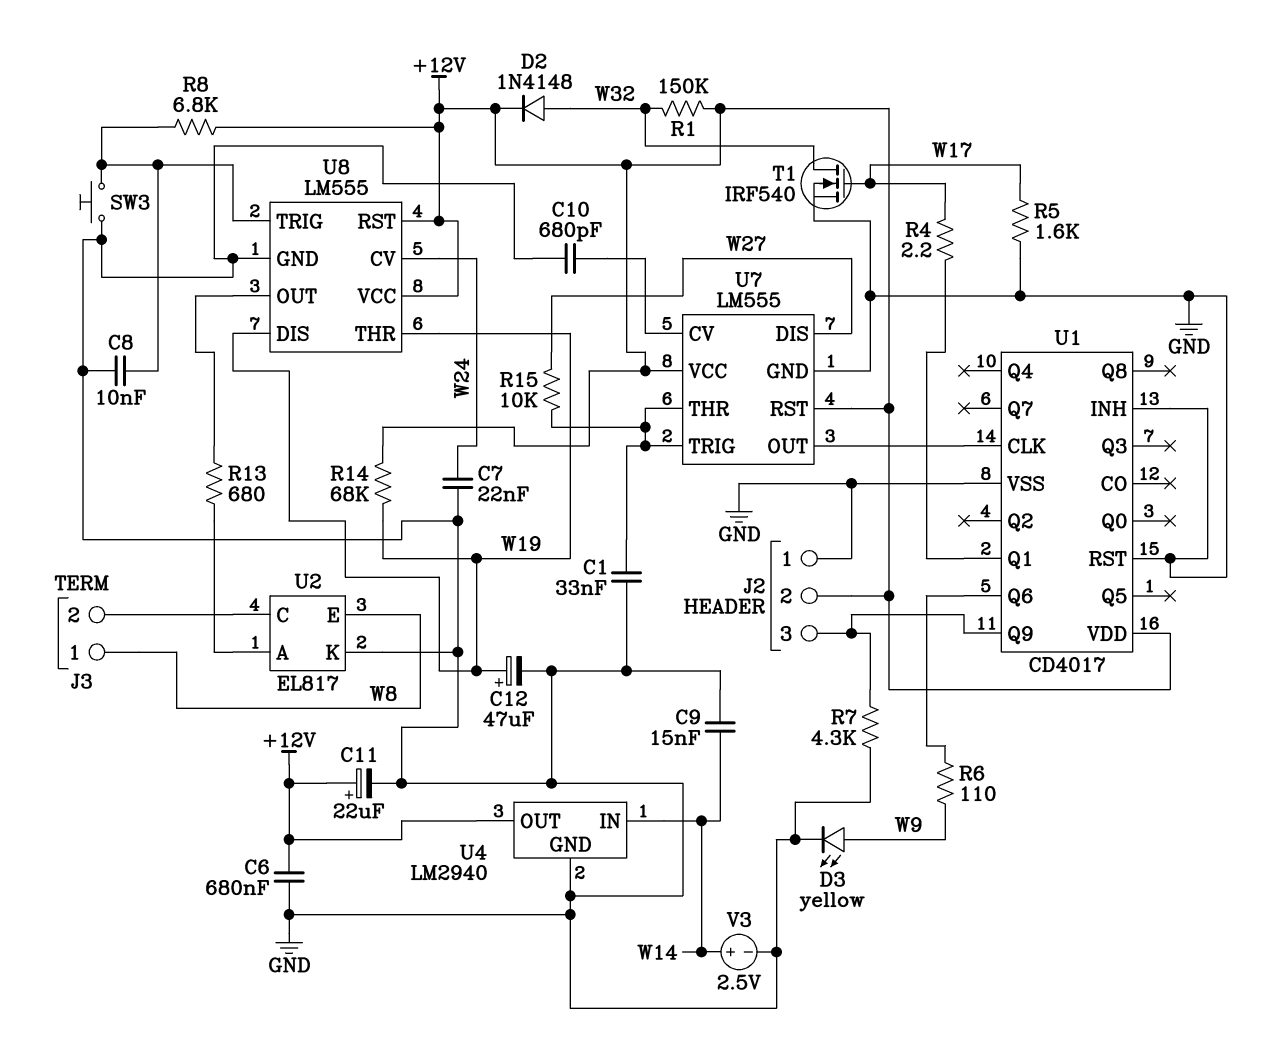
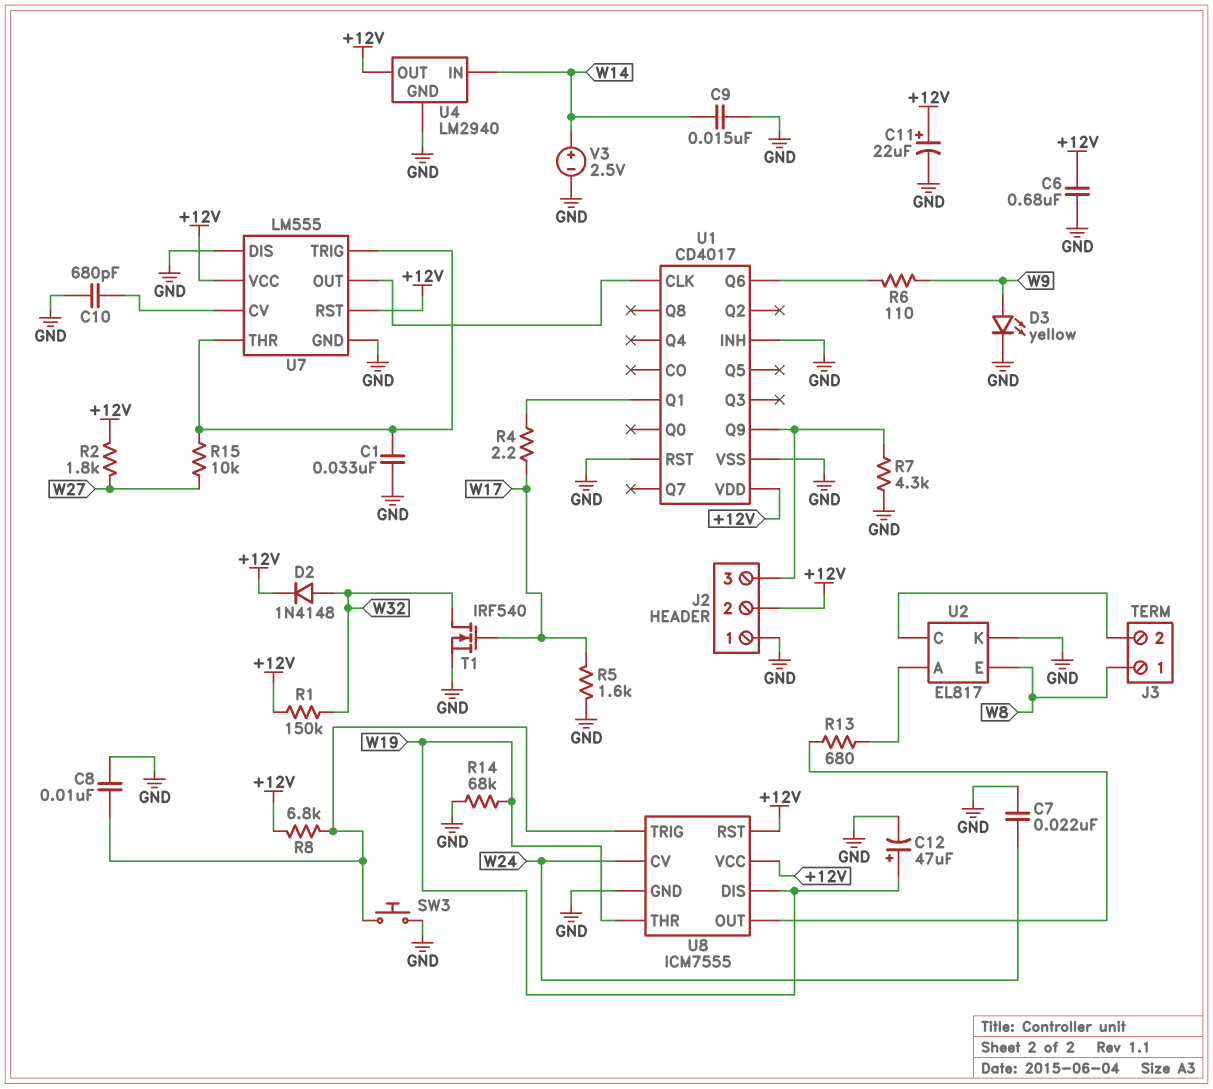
R2: none -> 1.8k (+12V, W27)
R14: 68k (+12V, W19) -> 68k (GND, W19)
U7 pin DIS: W27 -> GND
U8: LM555 -> ICM7555

